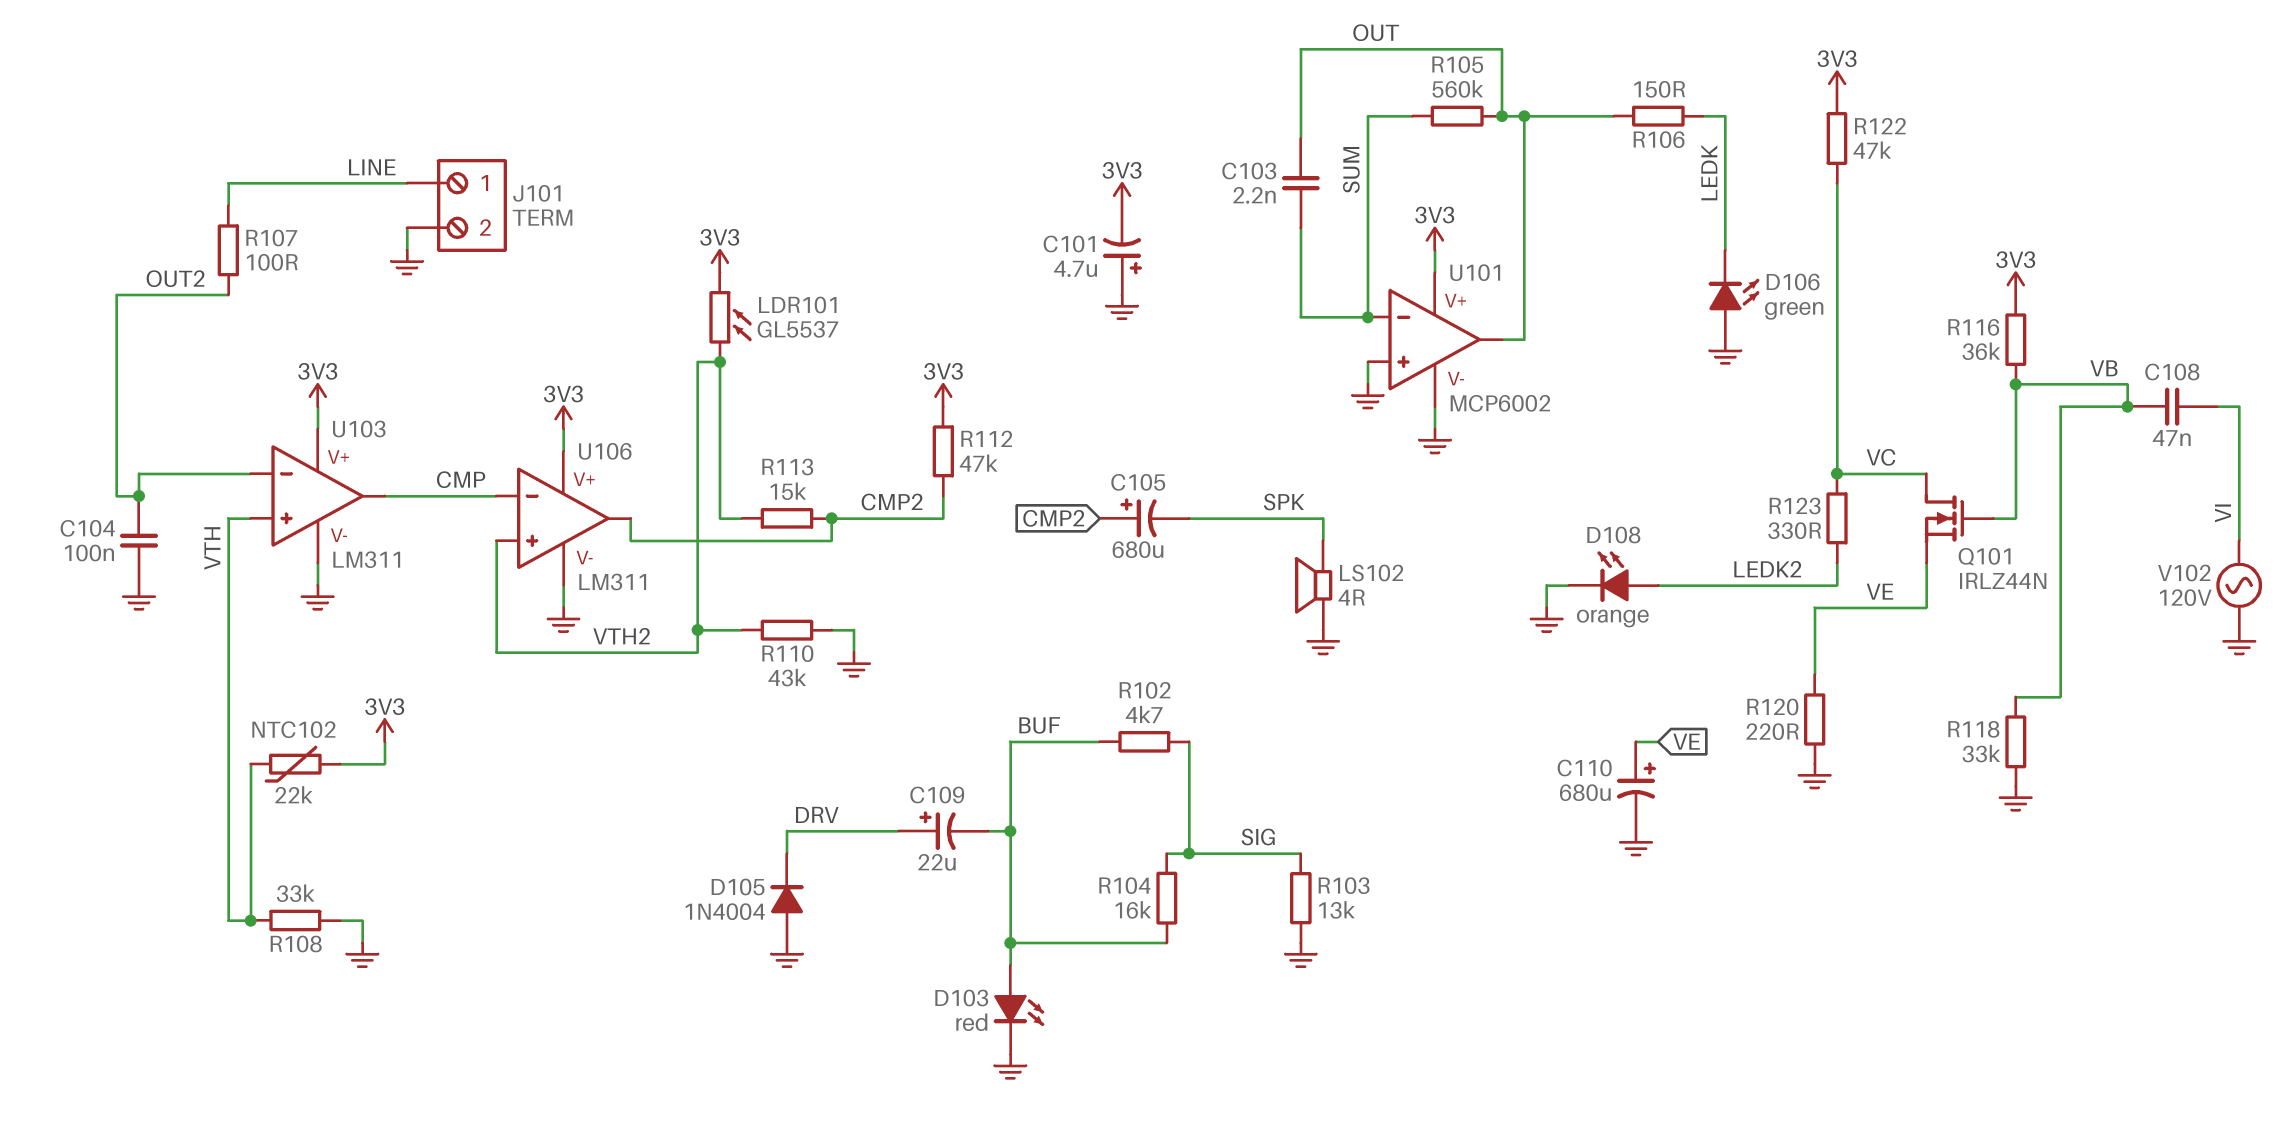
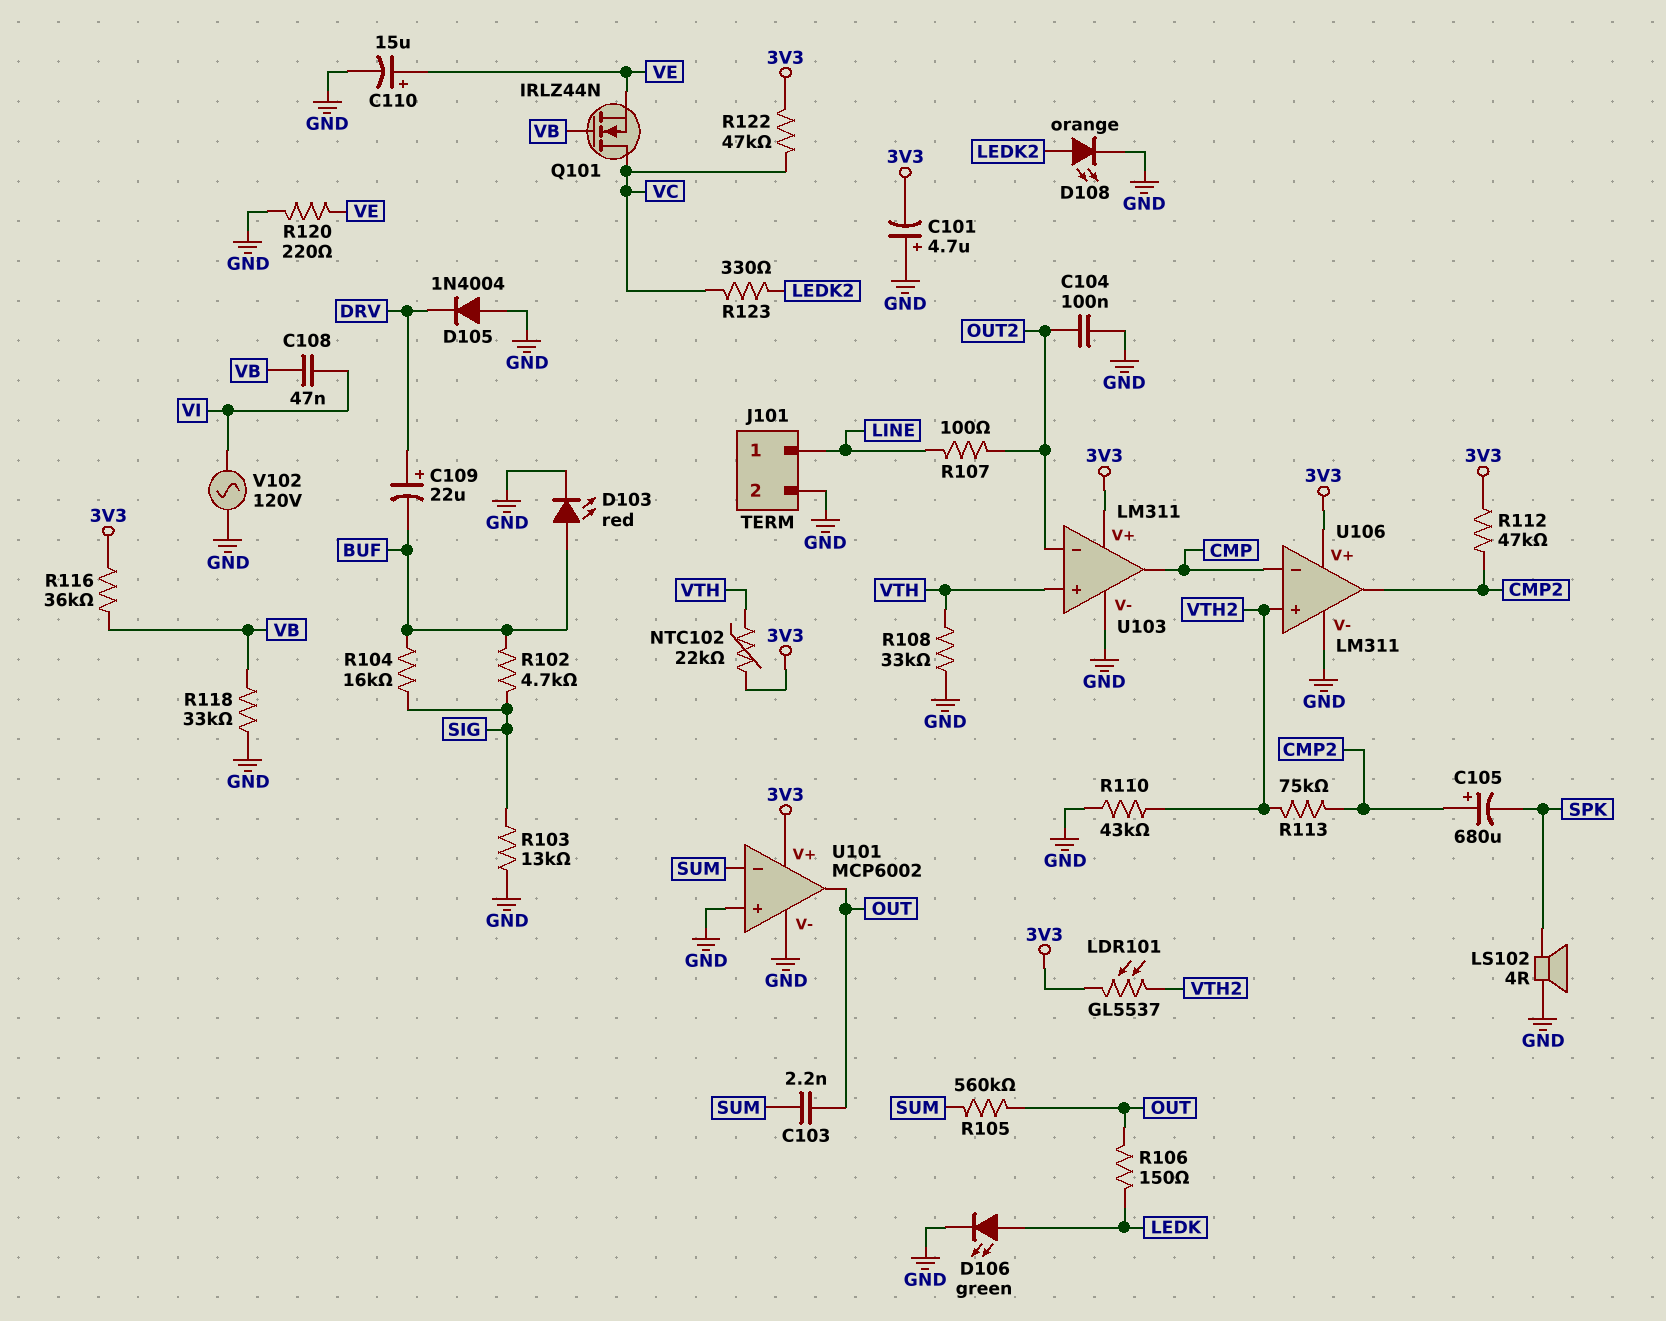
C110: 680uF (plus VE, minus GND) -> 15uF (plus VE, minus GND)
D106: LED green (A GND, K LEDK) -> LED green (A LEDK, K GND)
R113: 15k (CMP2, VTH2) -> 75k (CMP2, VTH2)

